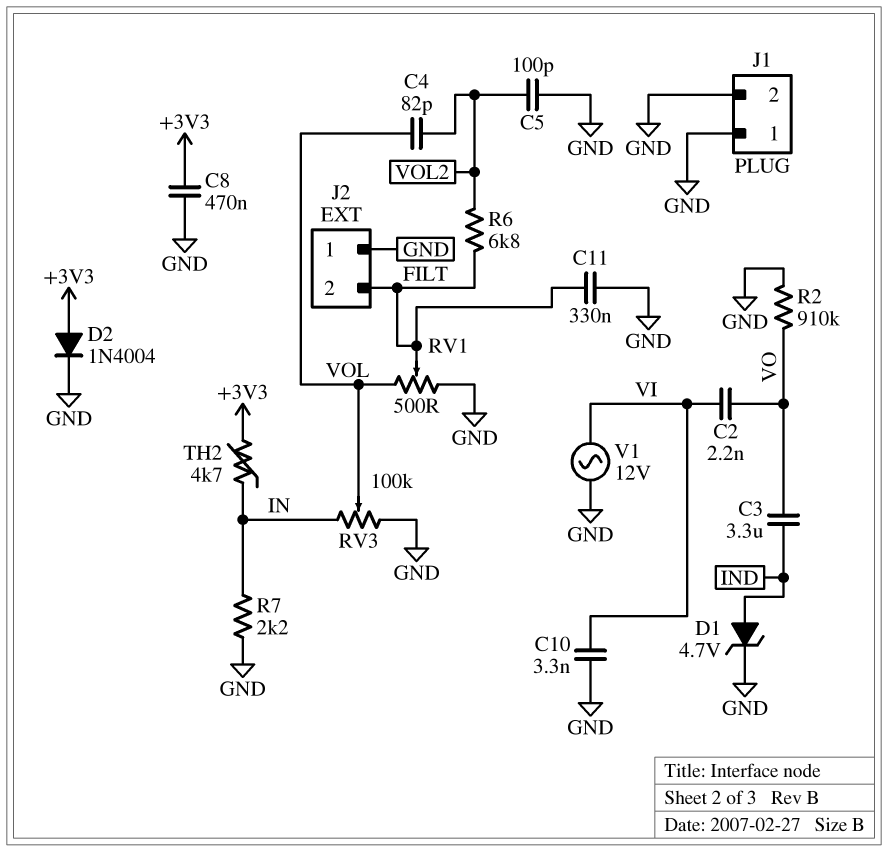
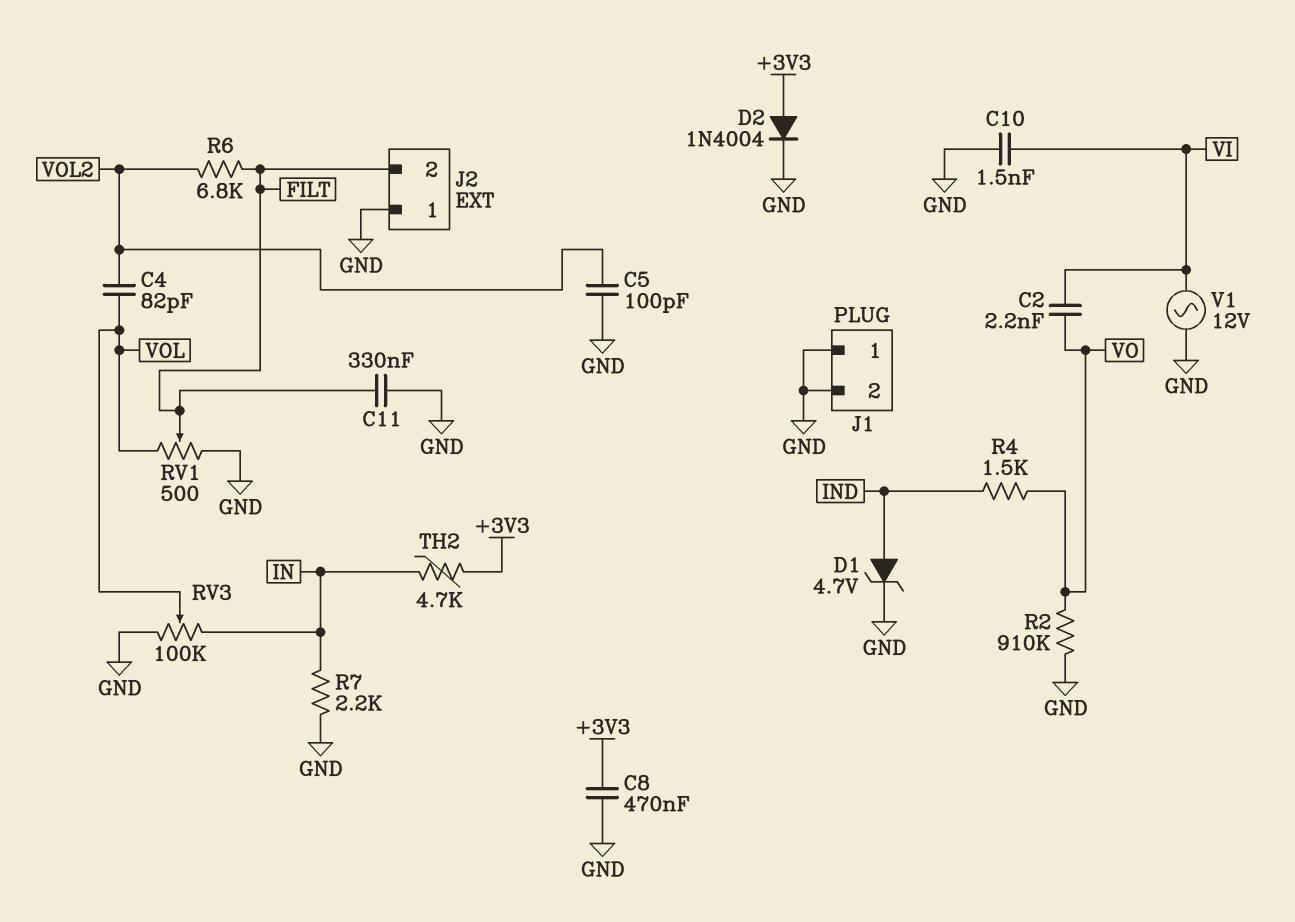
C3: 3.3uF (IND, VO) -> none
C10: 3.3nF (GND, VI) -> 1.5nF (GND, VI)
R4: none -> 1.5k (IND, VO)

